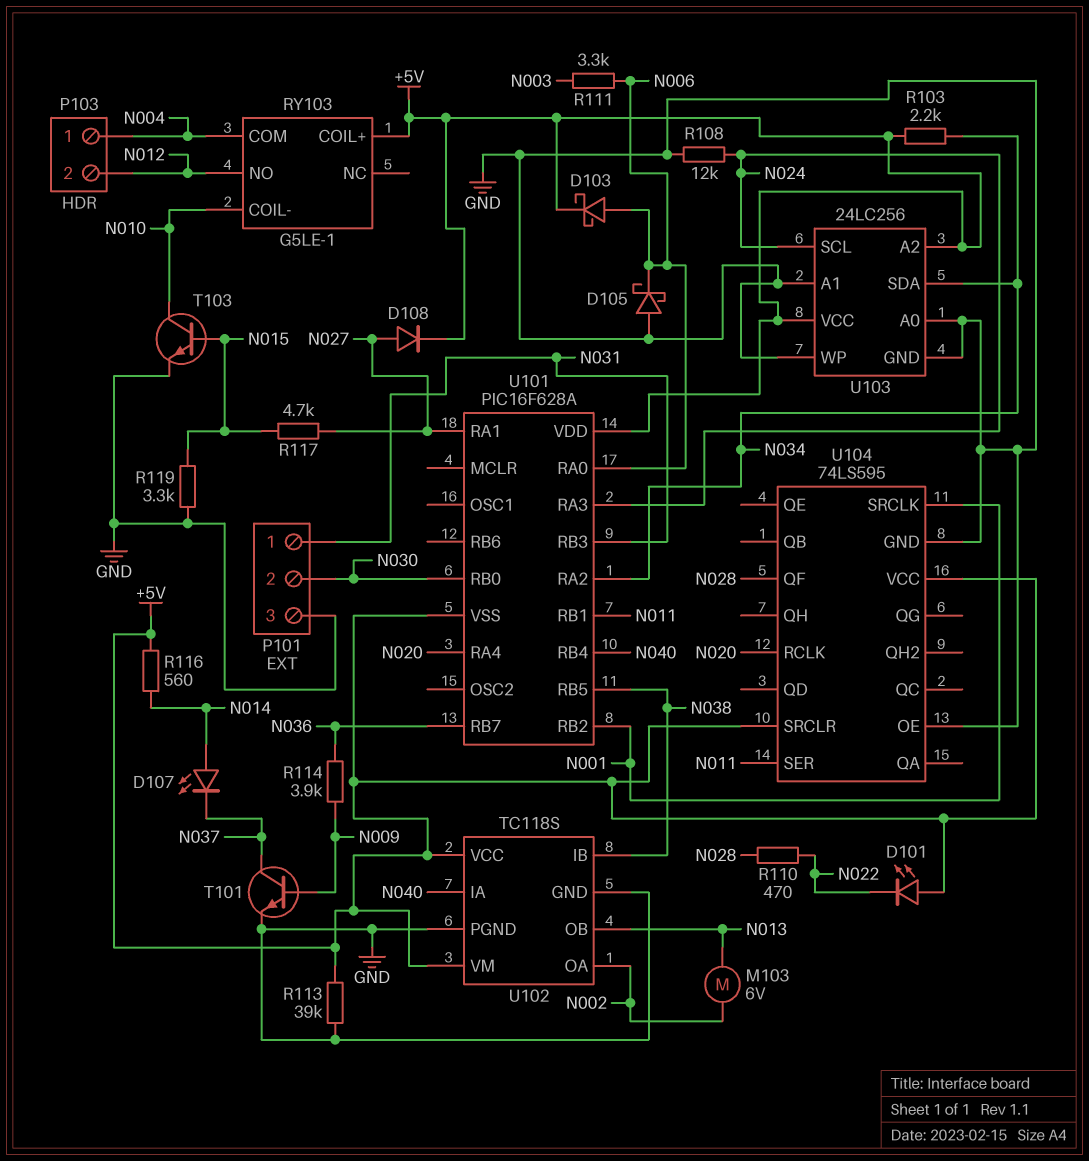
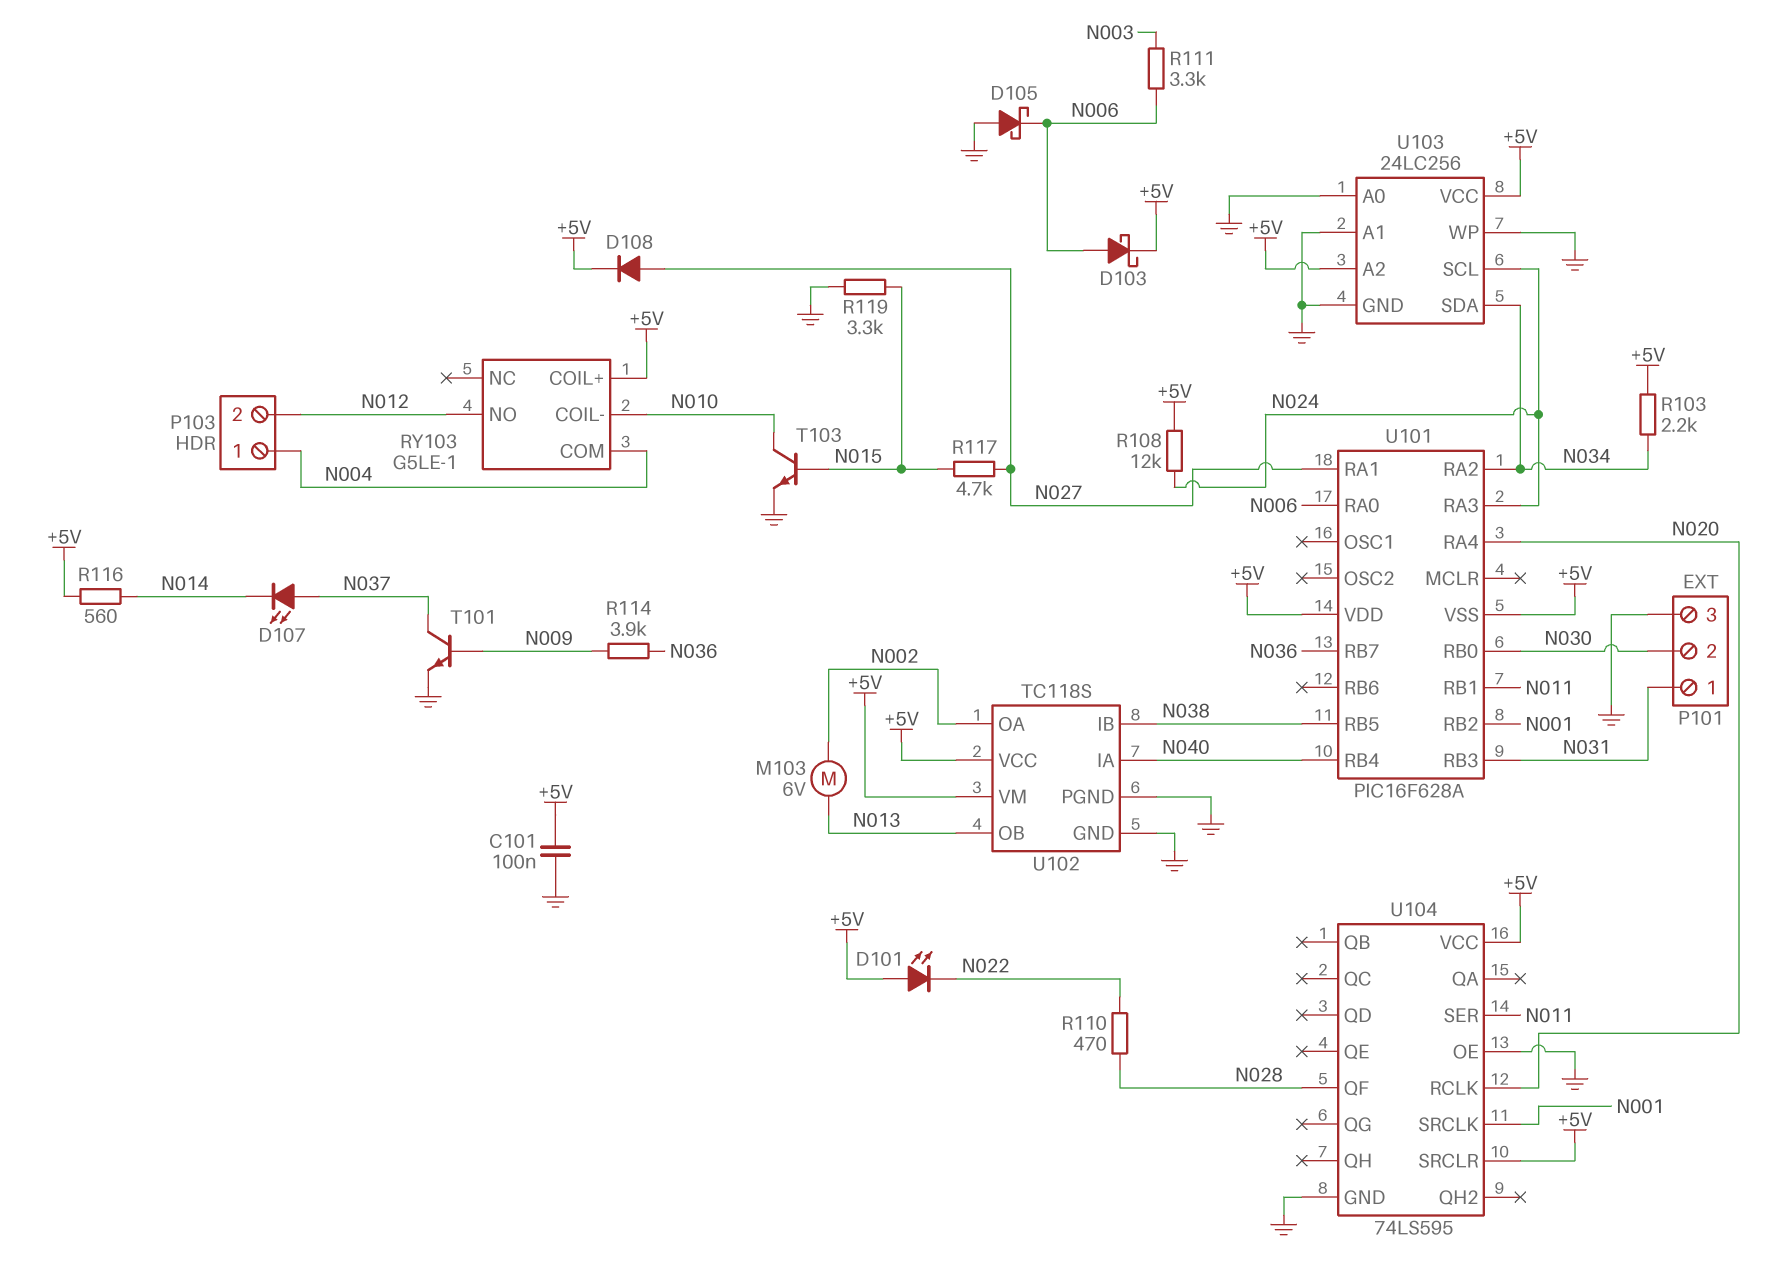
C101: none -> 100nF (+5V, GND)
D107: LED (A N014, K N037) -> LED (A N037, K N014)
R108: 12k (GND, N024) -> 12k (+5V, N024)
R113: 39k (+5V, GND) -> none

